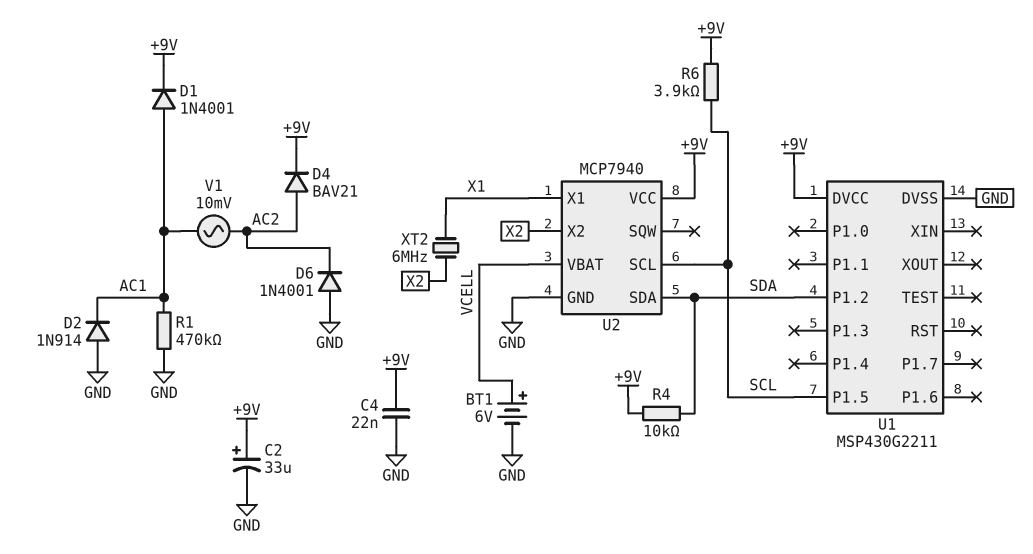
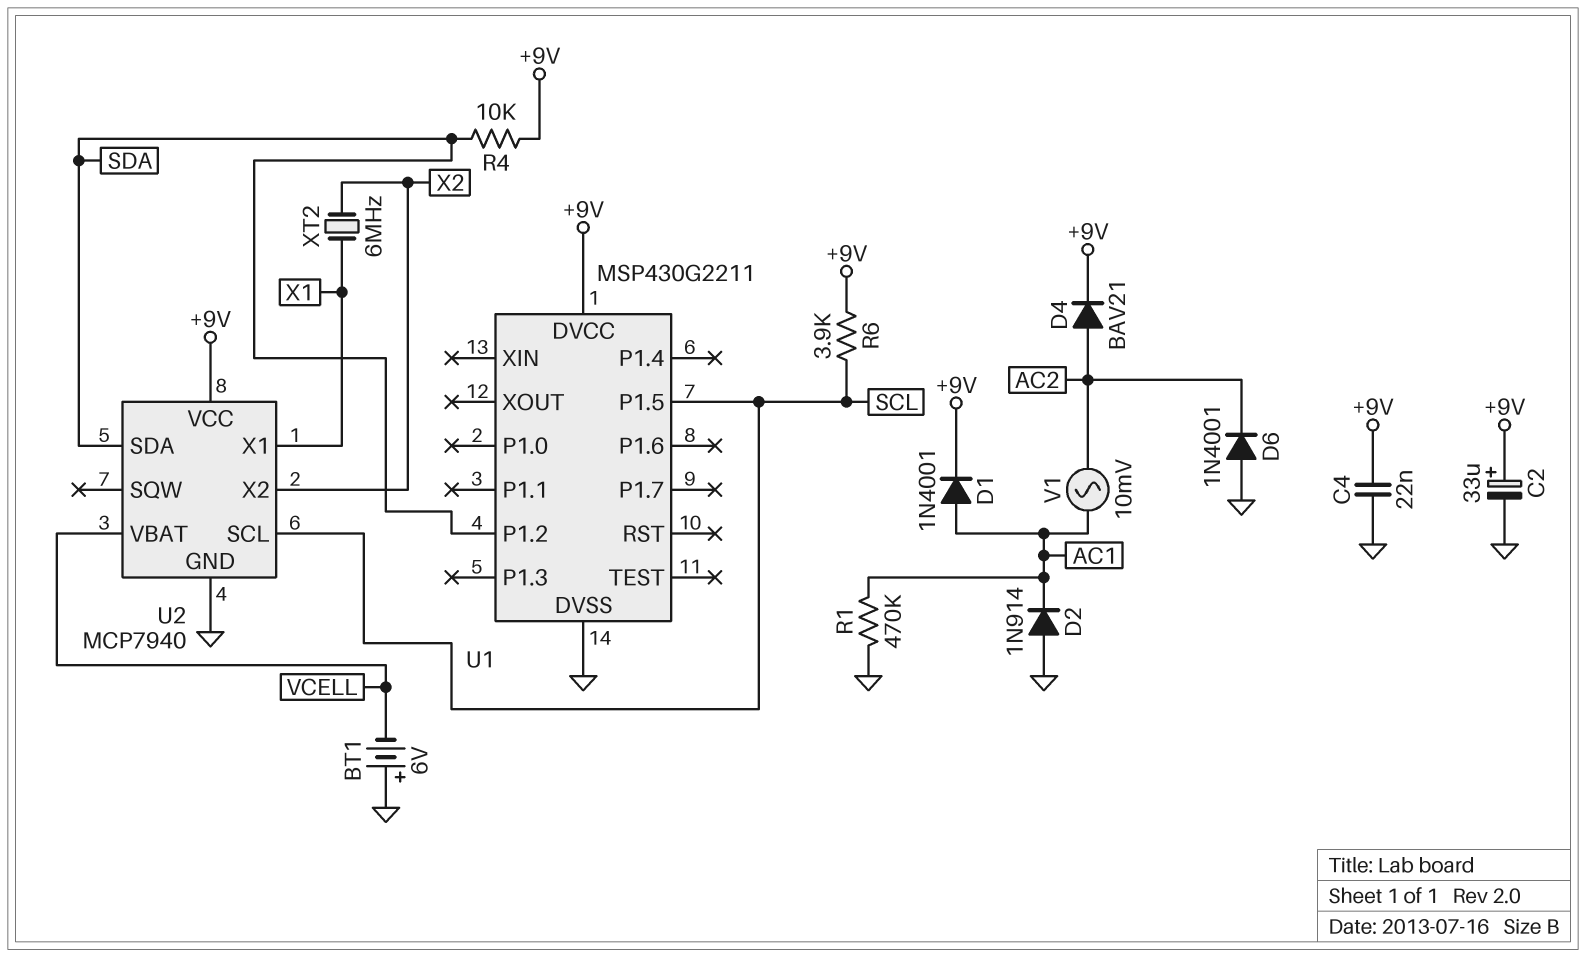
BT1: 6V (plus VCELL, minus GND) -> 6V (plus GND, minus VCELL)

